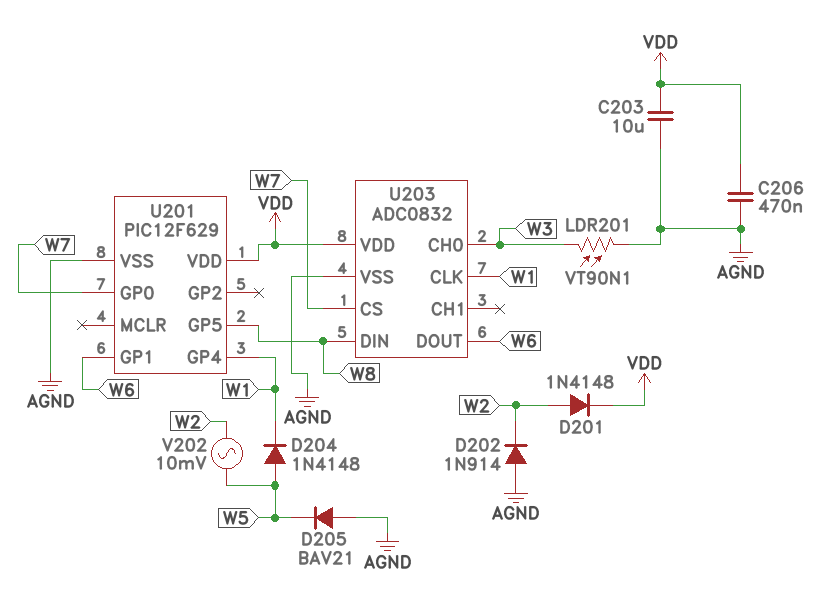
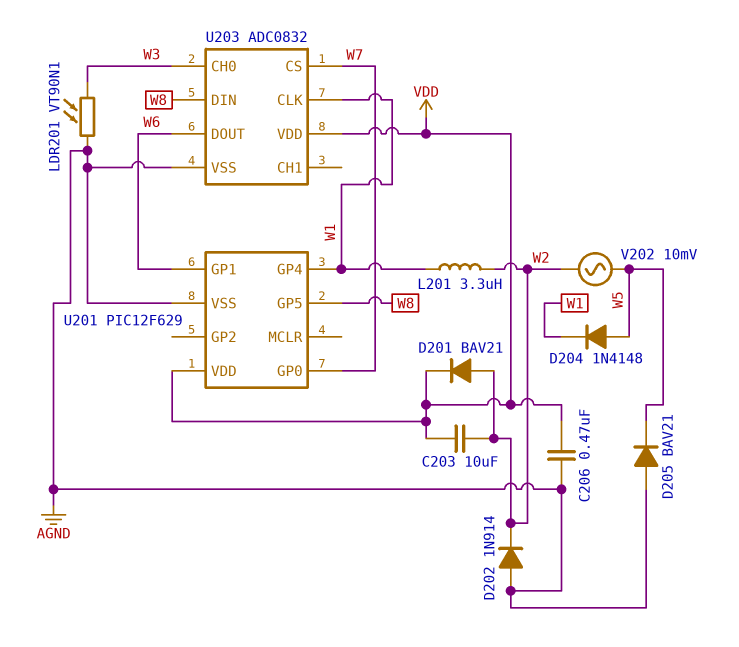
C203: 10uF (AGND, VDD) -> 10uF (VDD, W2)
D201: diode 1N4148 (A W2, K VDD) -> diode BAV21 (A W2, K VDD)
L201: none -> 3.3uH (W1, W2)

